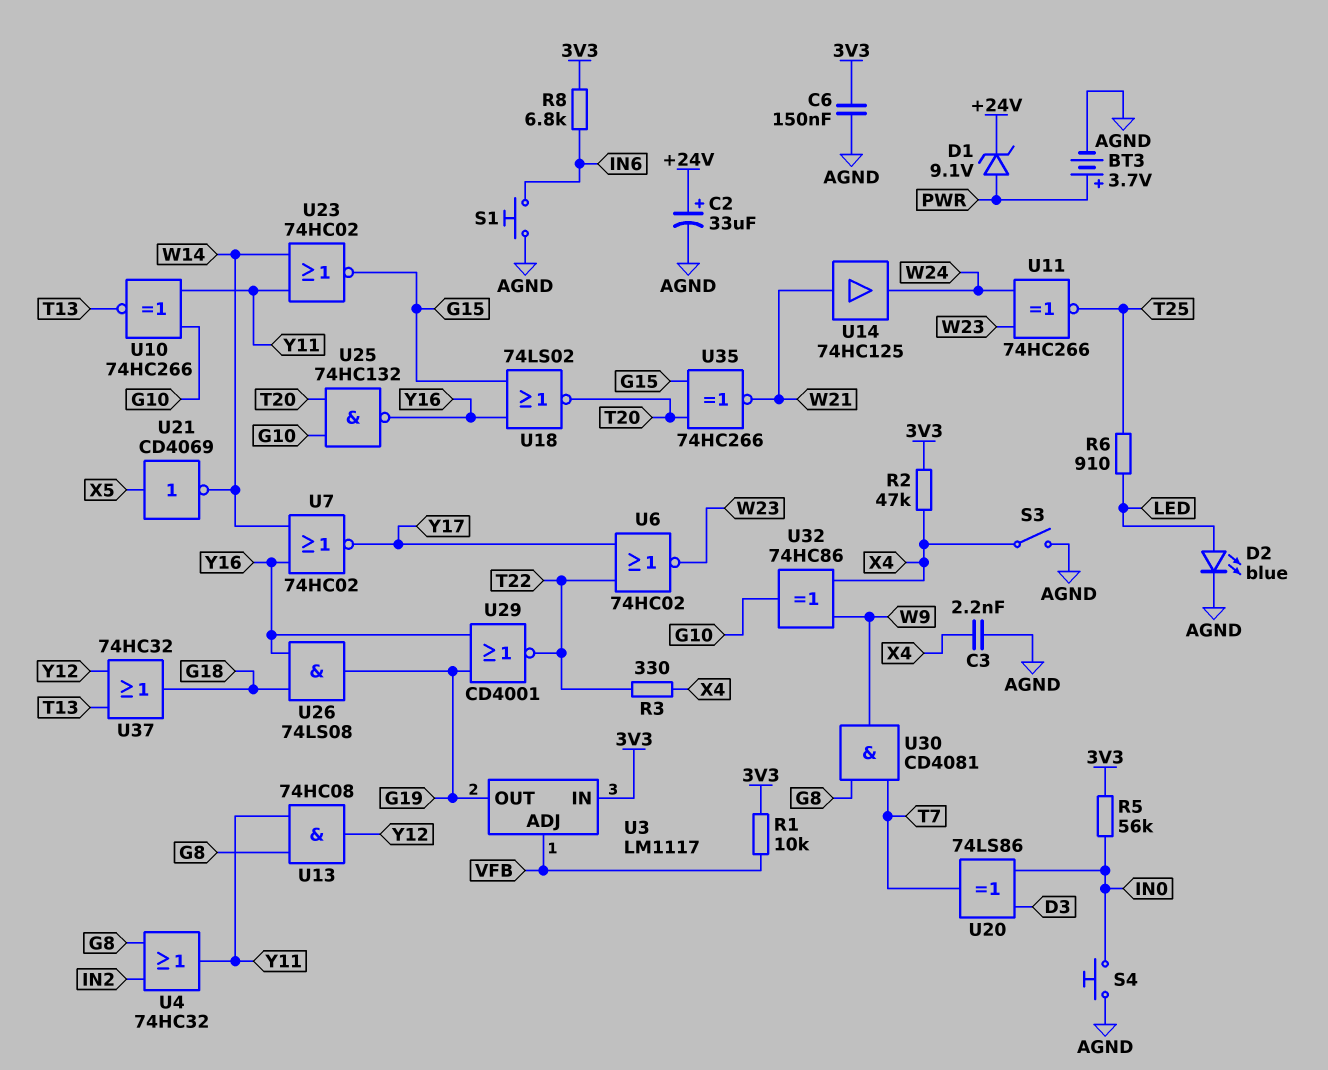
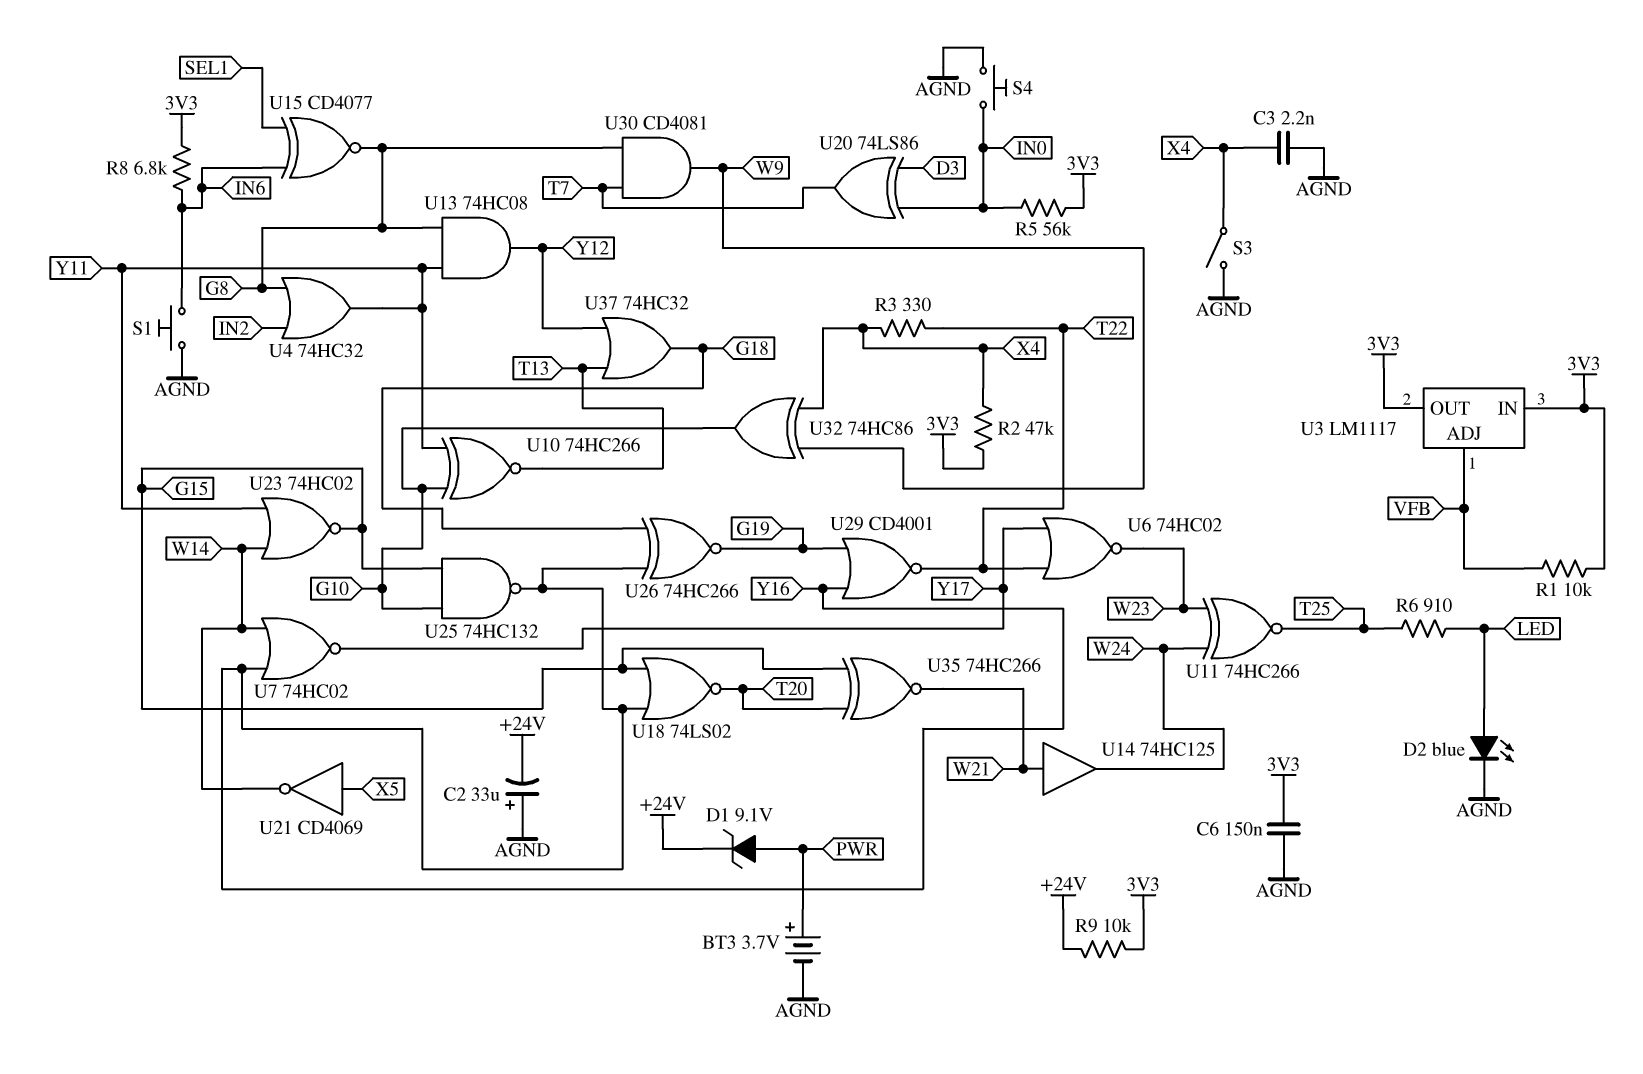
C2: 33uF (plus +24V, minus AGND) -> 33uF (plus AGND, minus +24V)
R9: none -> 10k (+24V, 3V3)
U3 pin OUT: G19 -> 3V3
U15: none -> XNOR CD4077 (in IN6, in SEL1, out G8)
U25: NAND 74HC132 (in G10, in T20, out Y16) -> NAND 74HC132 (in G10, in G15, out Y16)
U26: AND 74LS08 (in G18, in Y16, out G19) -> XNOR 74HC266 (in G18, in Y16, out G19)

